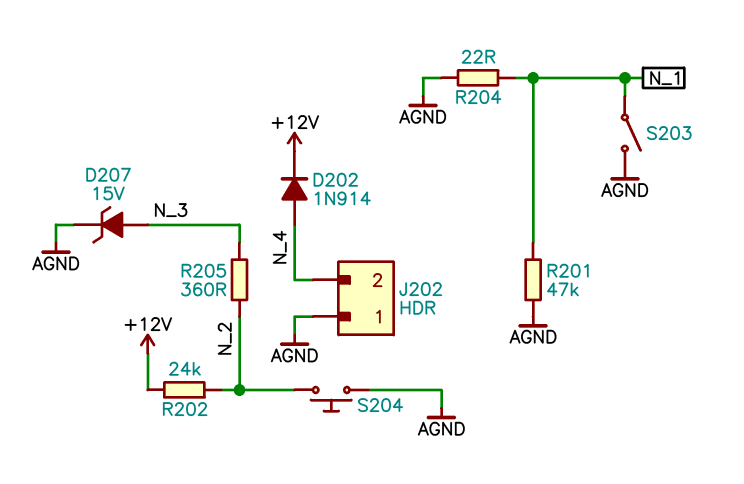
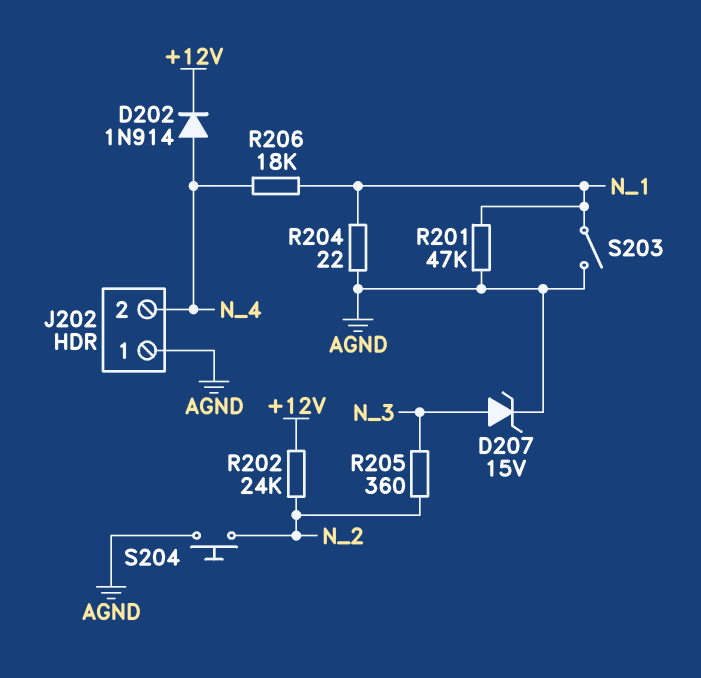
R206: none -> 18k (N_1, N_4)

